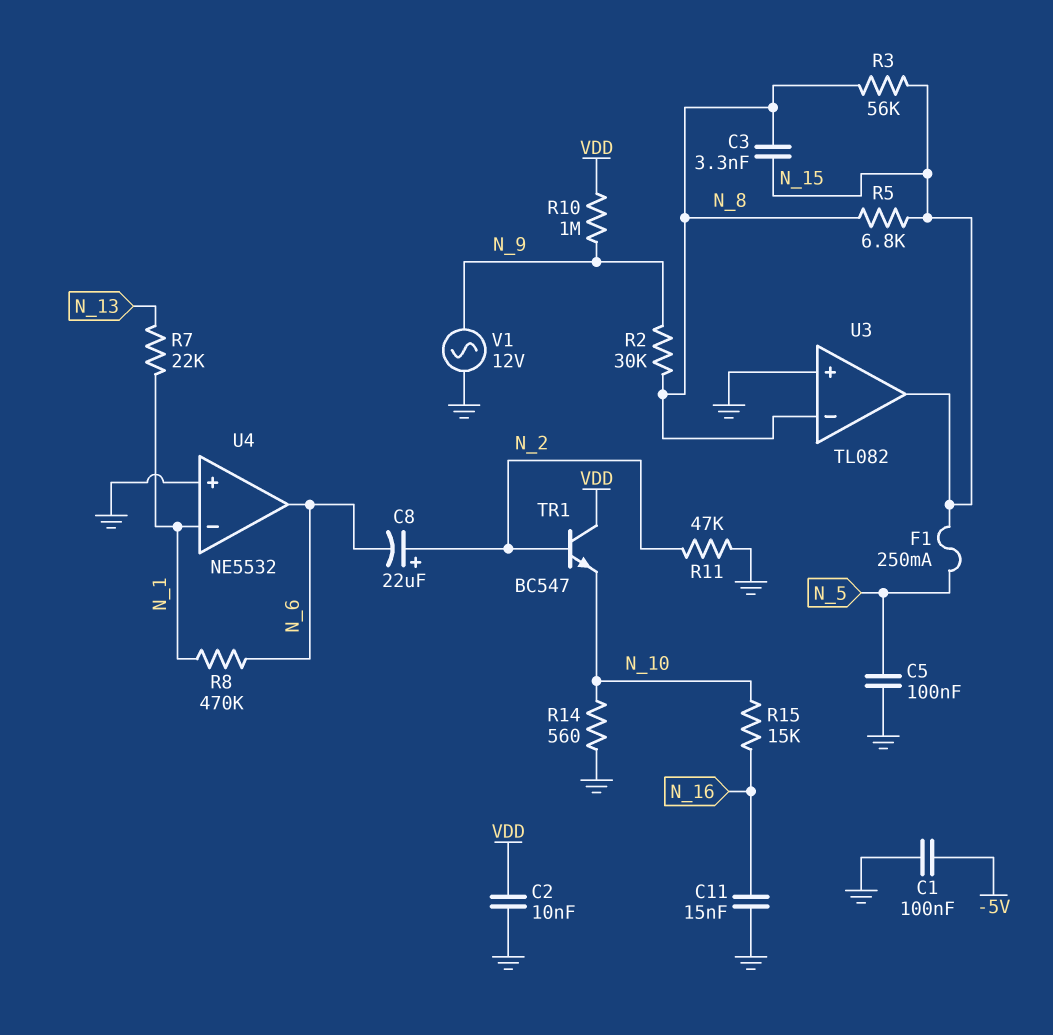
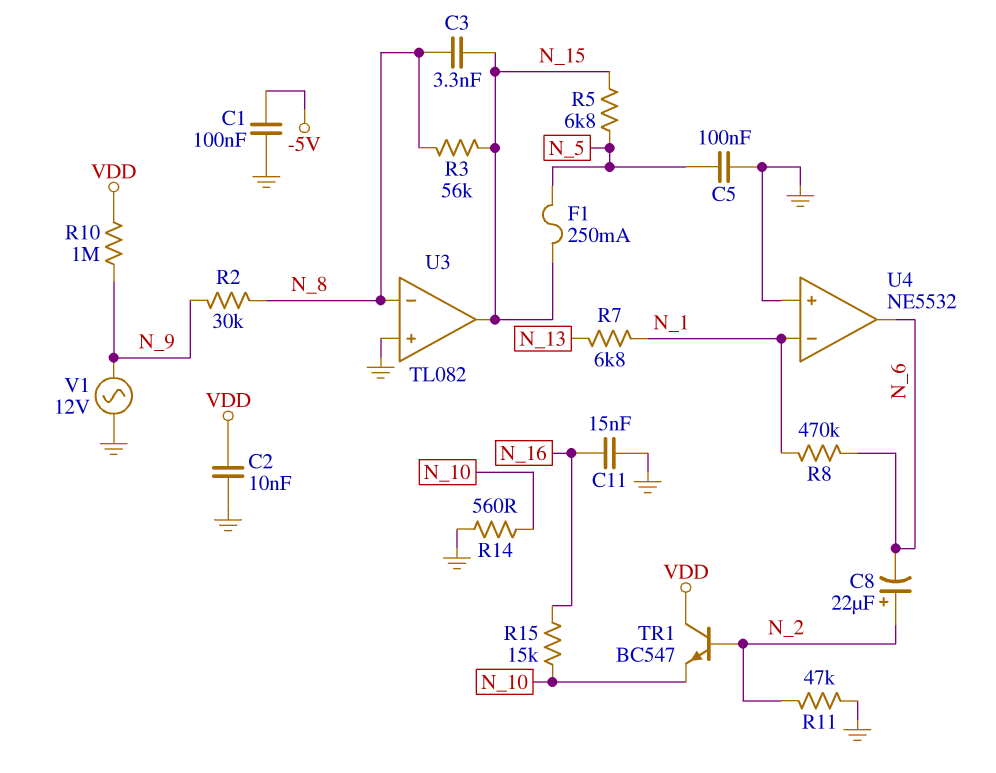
R5: 6.8k (N_8, N_15) -> 6.8k (N_5, N_15)
R7: 22k (N_1, N_13) -> 6.8k (N_1, N_13)

